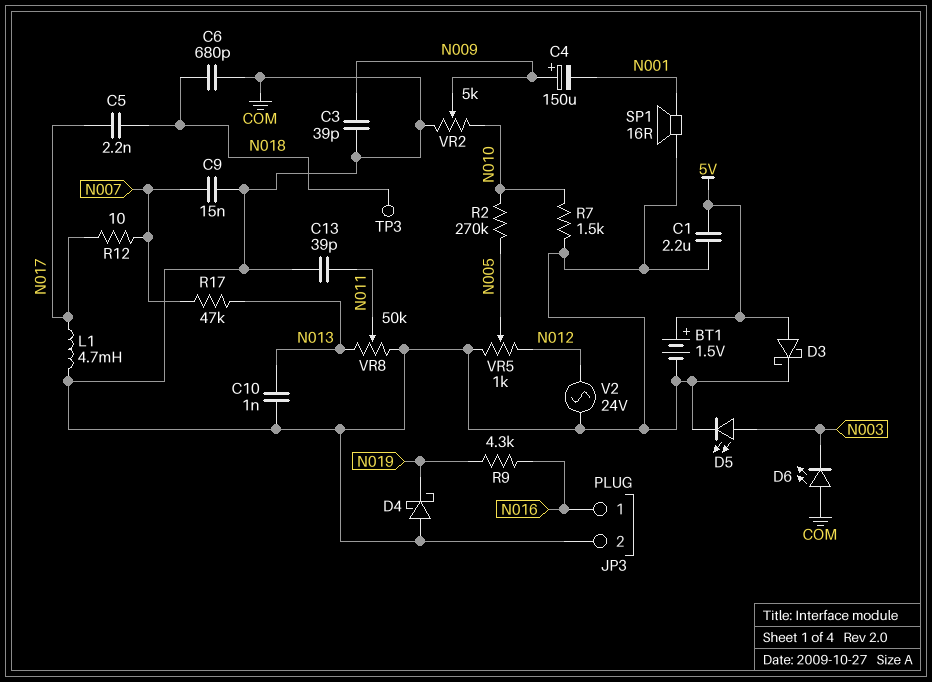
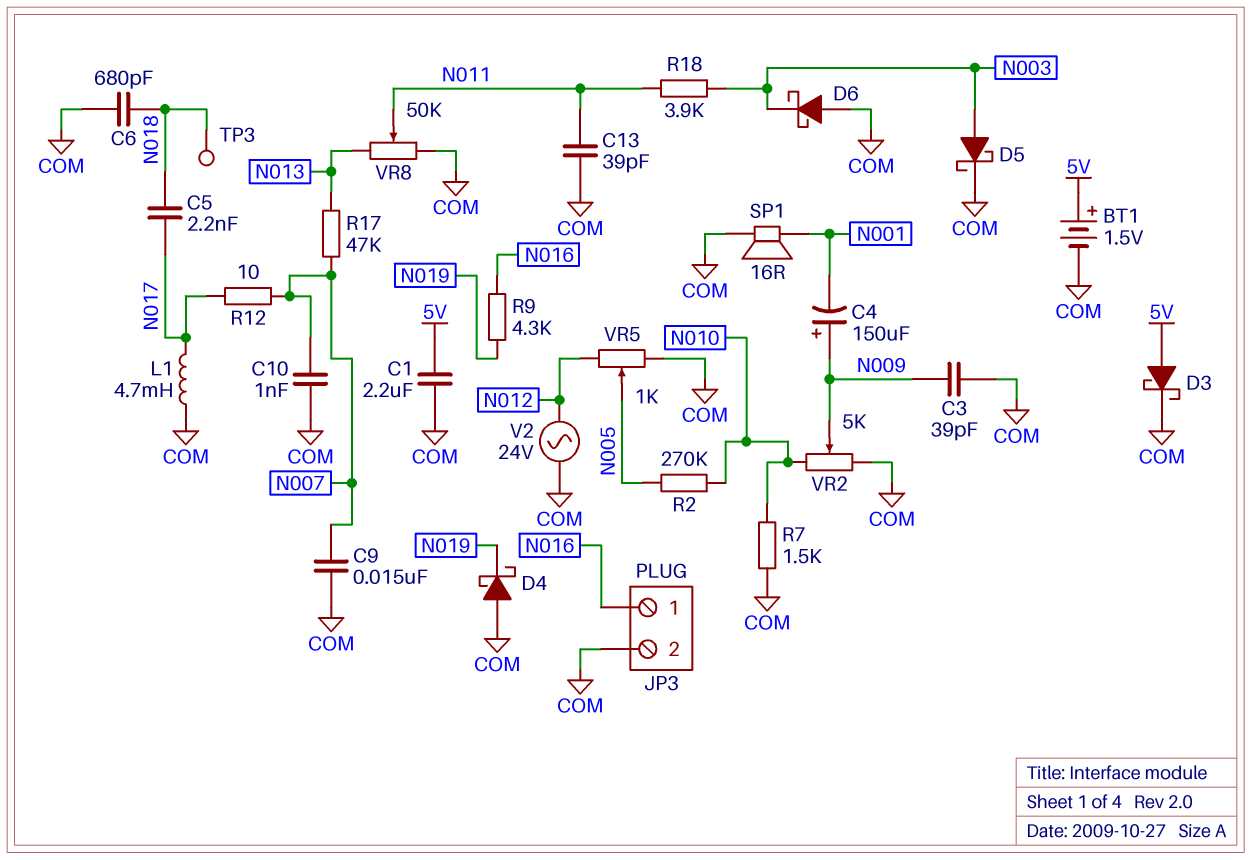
C10: 1nF (COM, N013) -> 1nF (COM, N007)
D5: LED (A N003, K COM) -> schottky (A N003, K COM)
D6: LED (A COM, K N003) -> schottky (A COM, K N003)
R18: none -> 3.9k (N003, N011)

